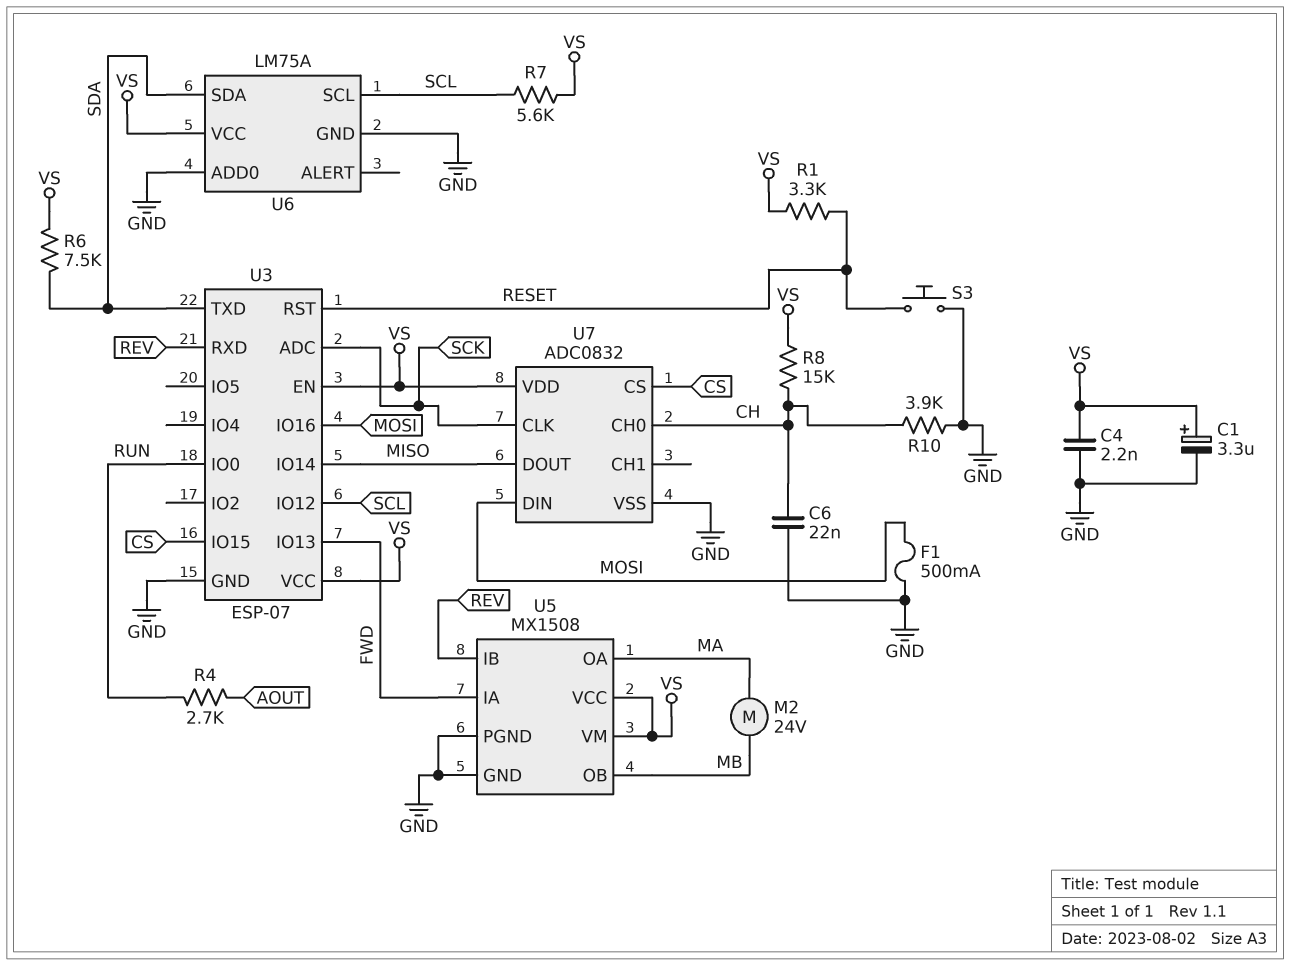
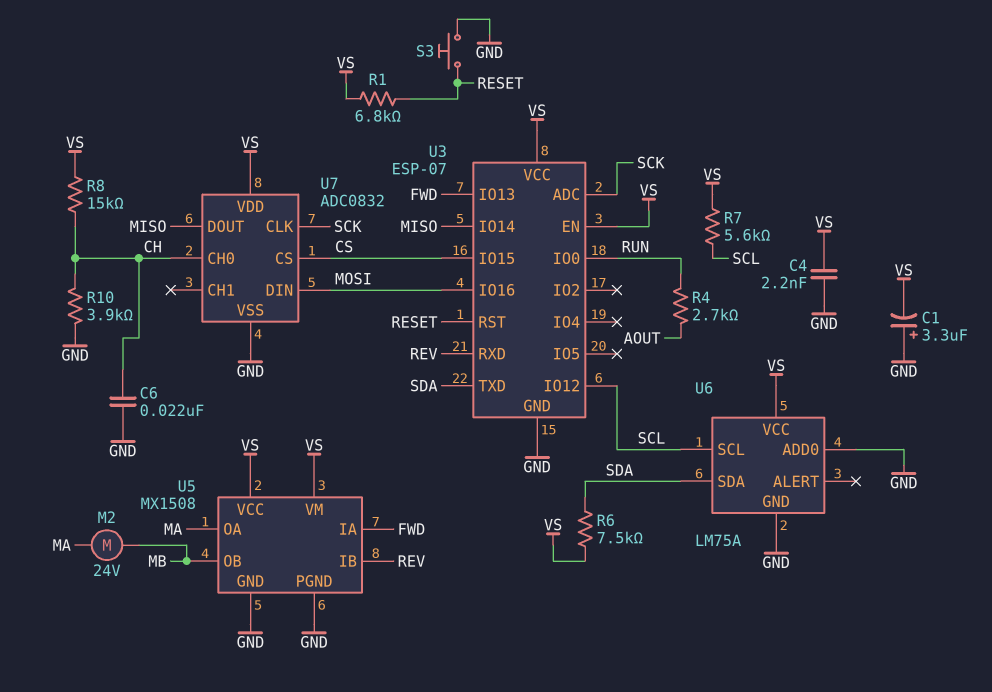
C1: 3.3uF (plus VS, minus GND) -> 3.3uF (plus GND, minus VS)
F1: 500mA (GND, MOSI) -> none
R1: 3.3k (RESET, VS) -> 6.8k (RESET, VS)

